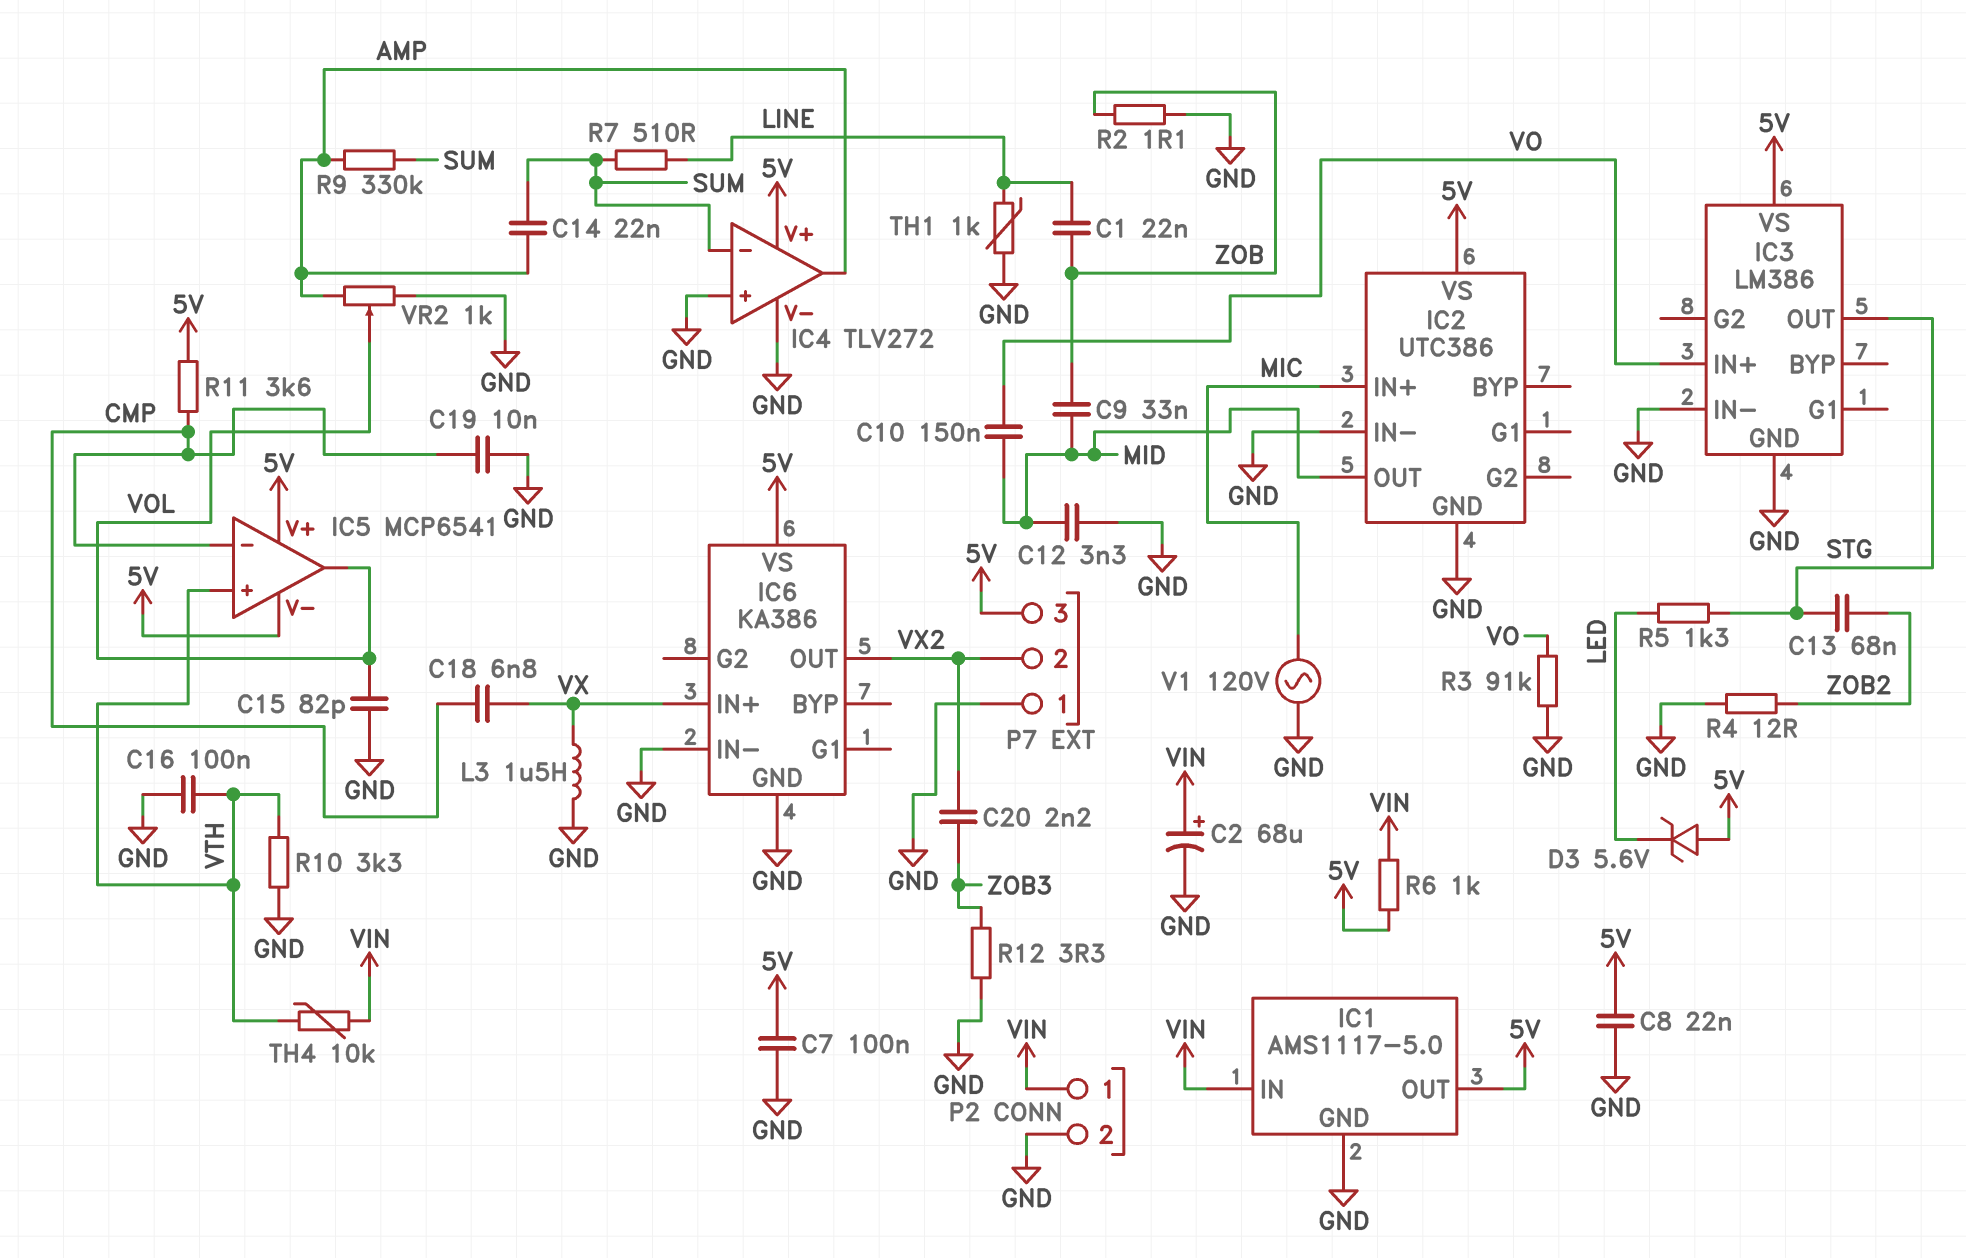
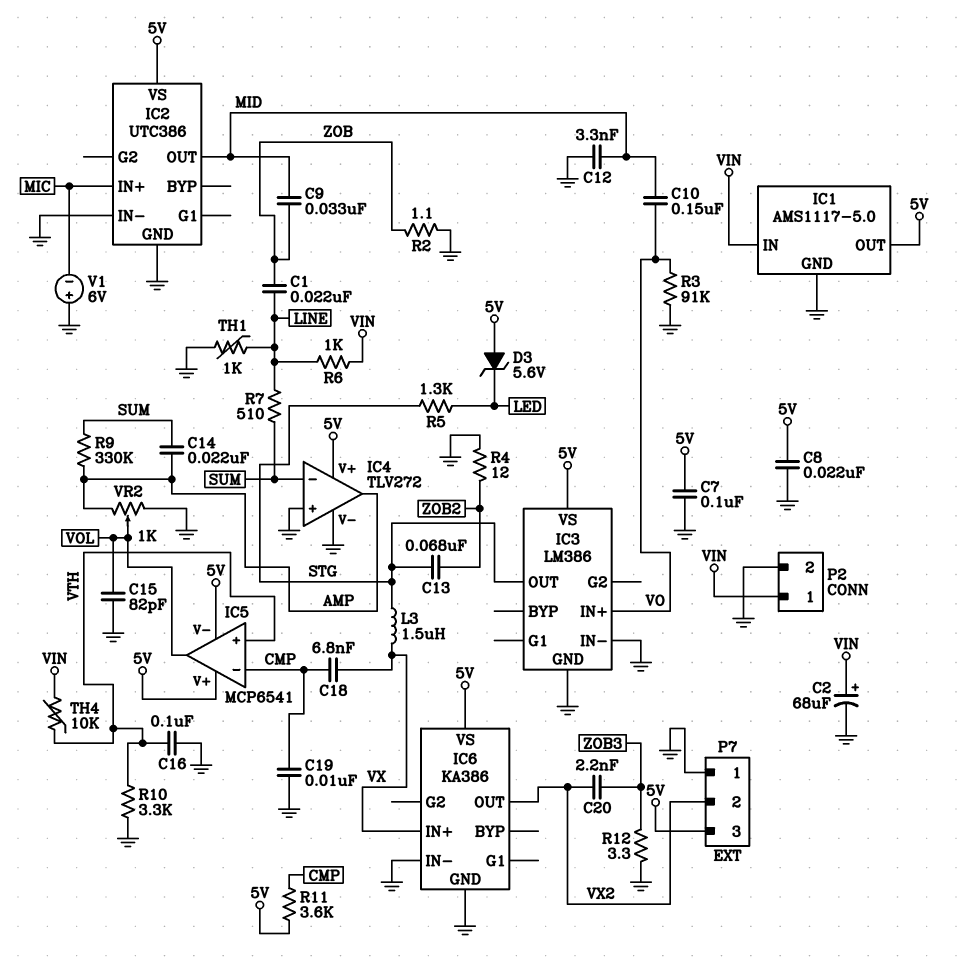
L3: 1.5uH (GND, VX) -> 1.5uH (STG, VX)
R6: 1k (5V, VIN) -> 1k (LINE, VIN)
V1: AC 120V (GND, MIC) -> 6V (plus GND, minus MIC)

